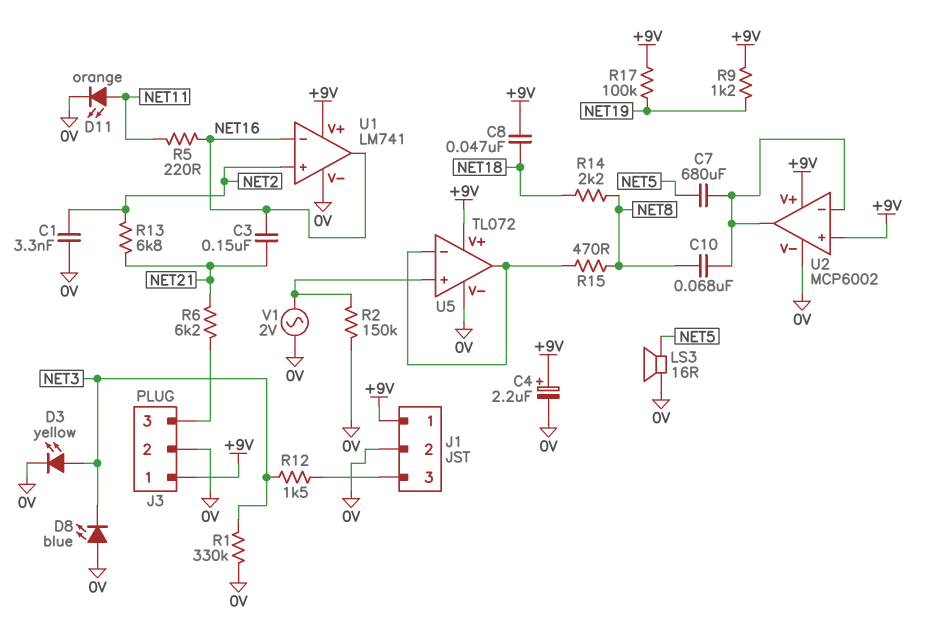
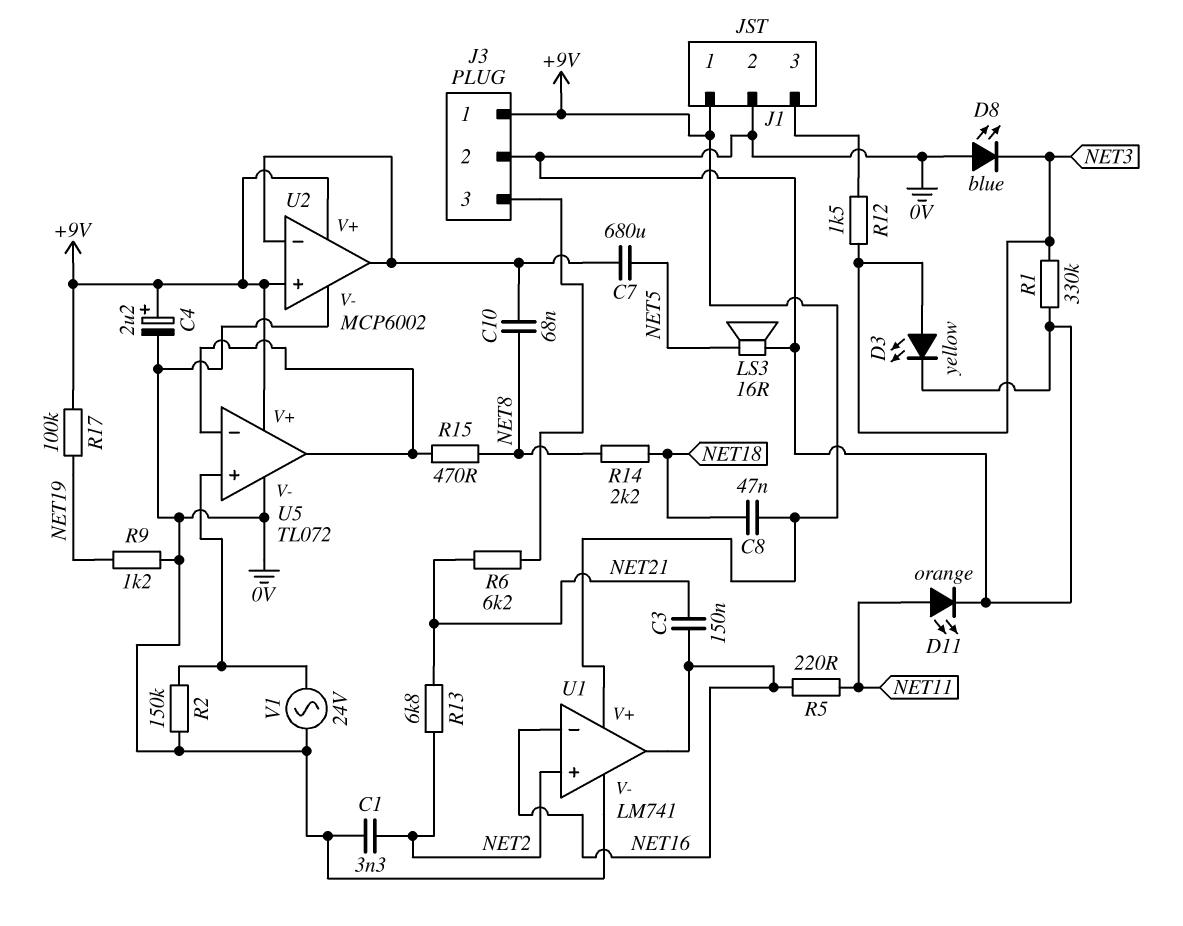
R9: 1.2k (+9V, NET19) -> 1.2k (0V, NET19)
V1: AC 2V (0V, U5/in+) -> AC 24V (0V, U5/in+)

